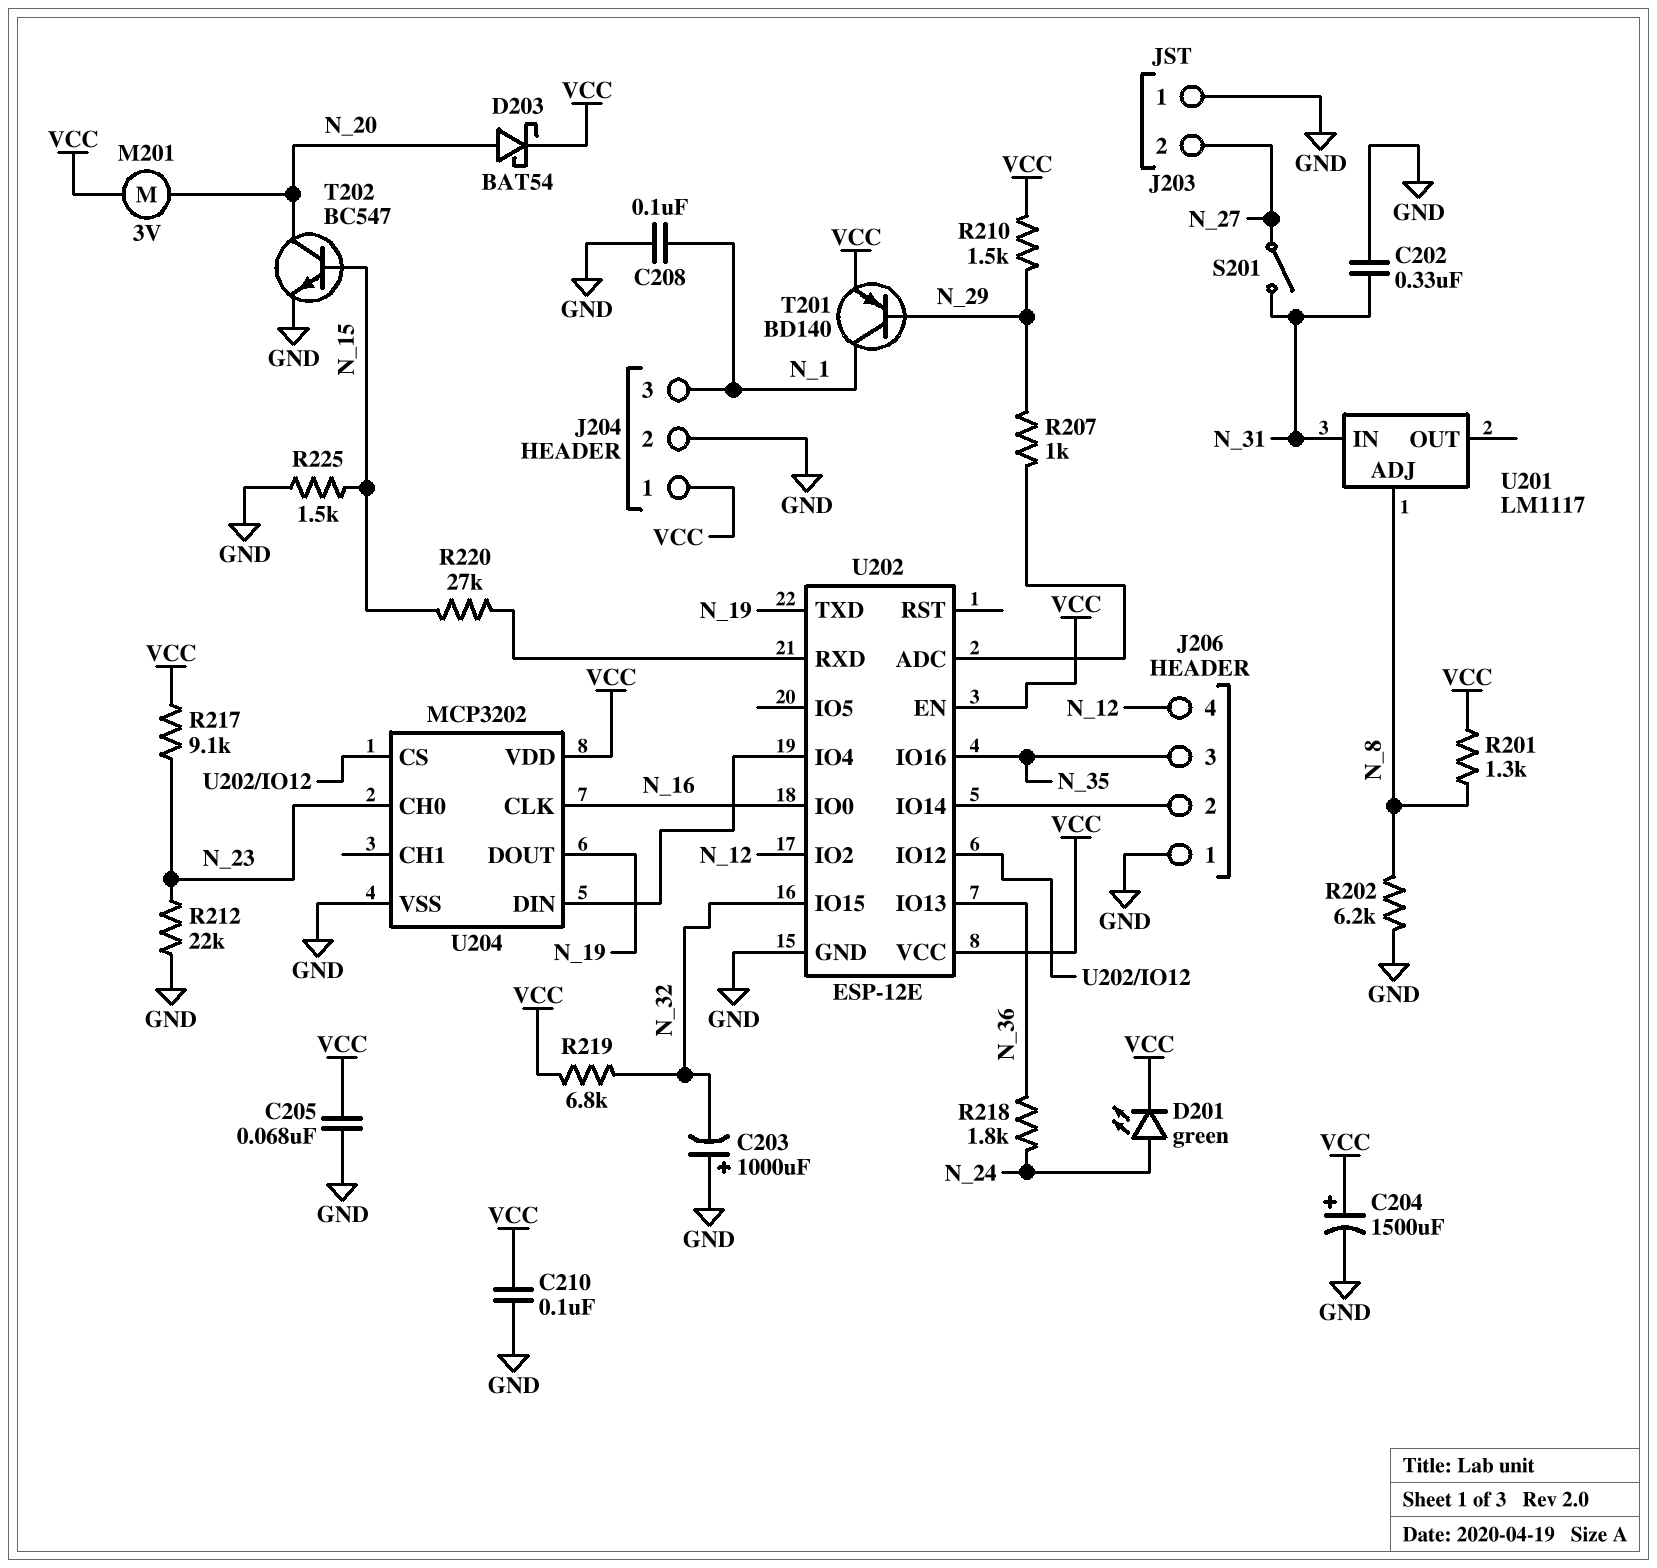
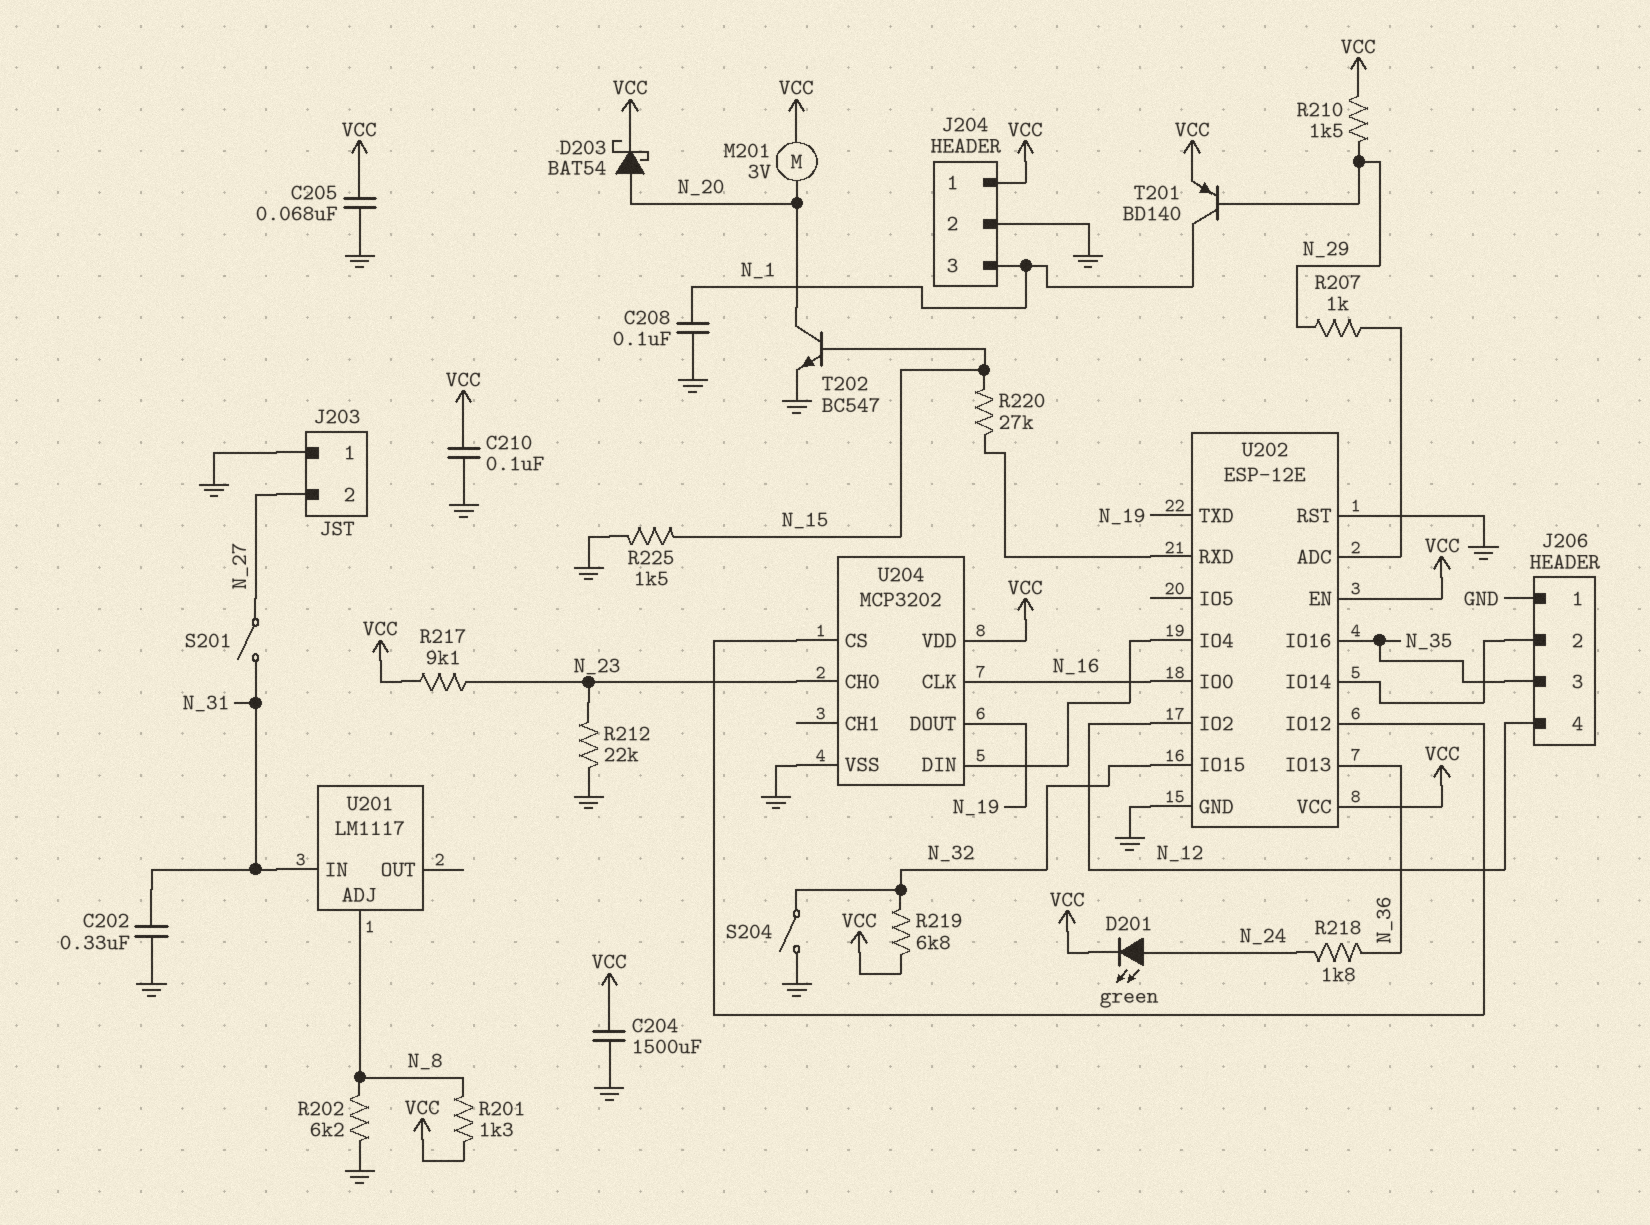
C203: 1000uF (plus GND, minus N_32) -> none
C204: 1500uF (plus VCC, minus GND) -> 1500uF (GND, VCC)
S204: none -> switch (GND, N_32)
U202 pin RST: none -> GND

